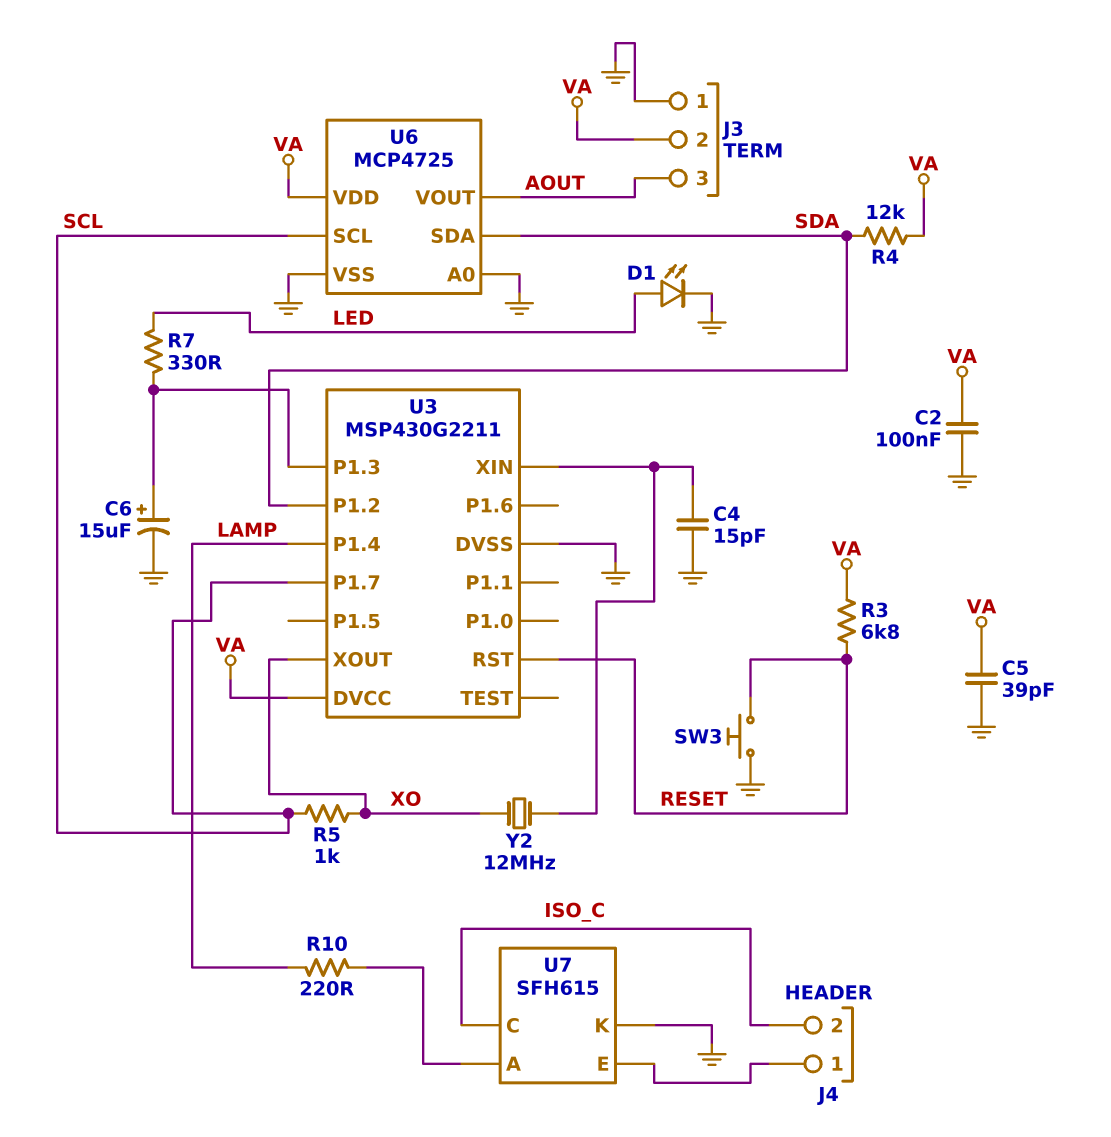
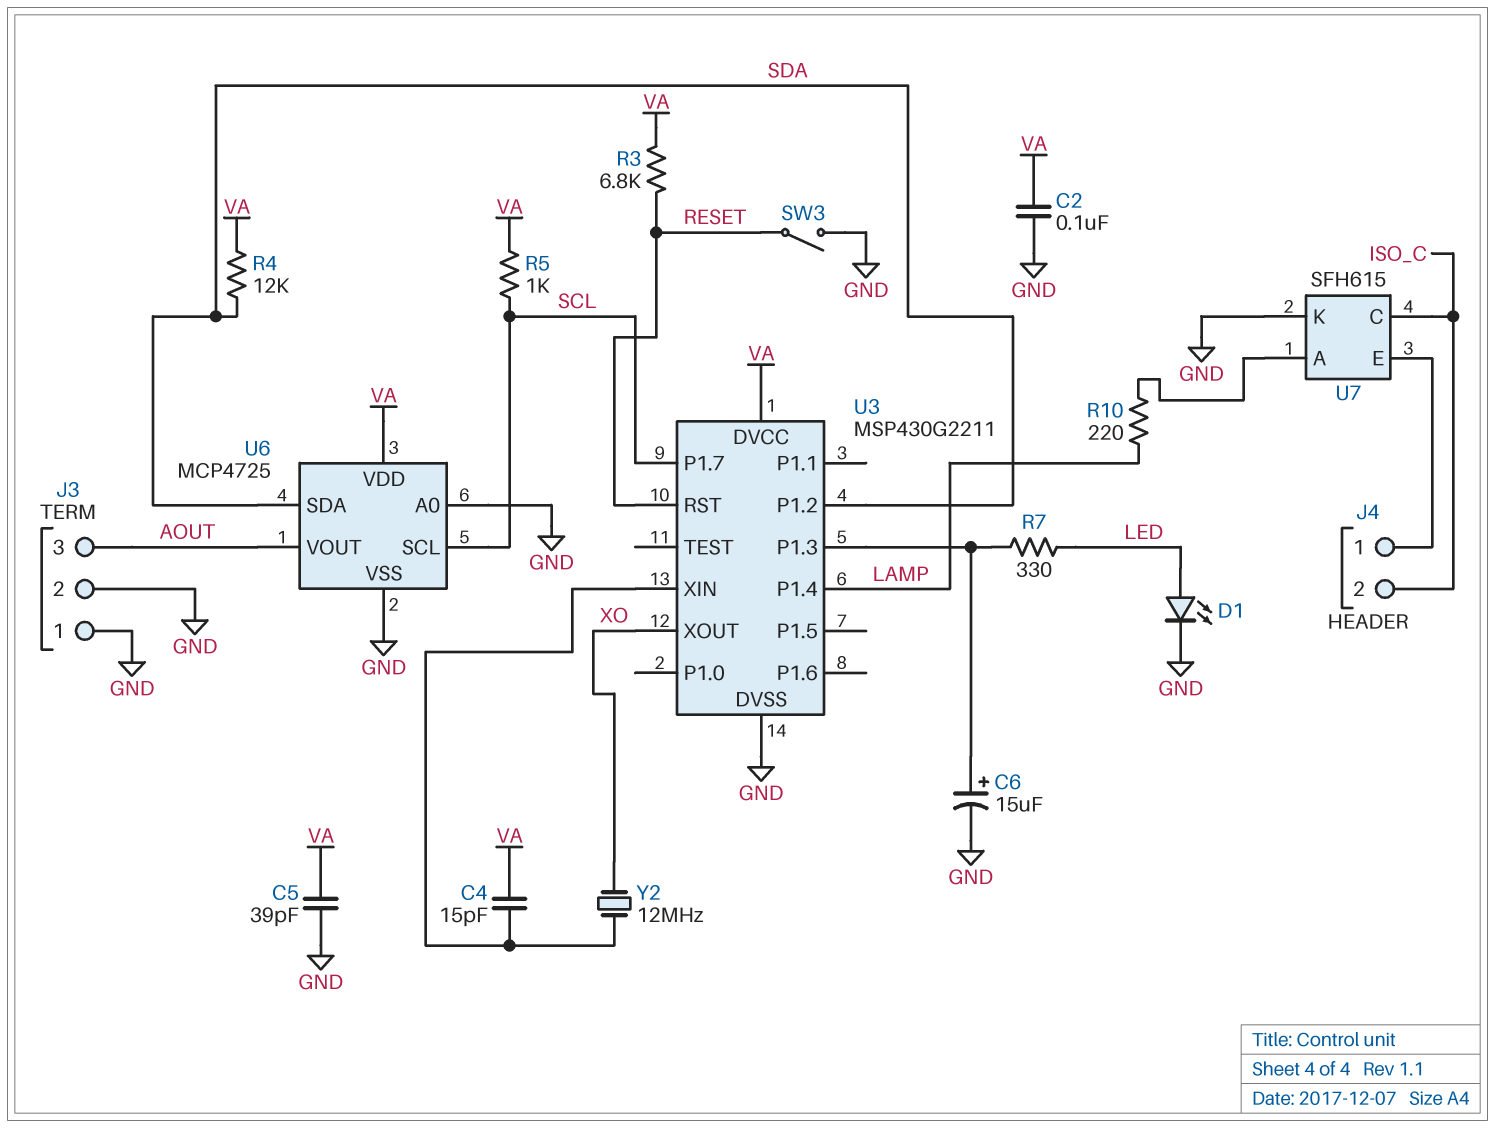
C4: 15pF (GND, U3/XIN) -> 15pF (U3/XIN, VA)
J3 pin 2: VA -> GND
R5: 1k (SCL, XO) -> 1k (SCL, VA)
SW3: button (GND, RESET) -> switch (GND, RESET)

